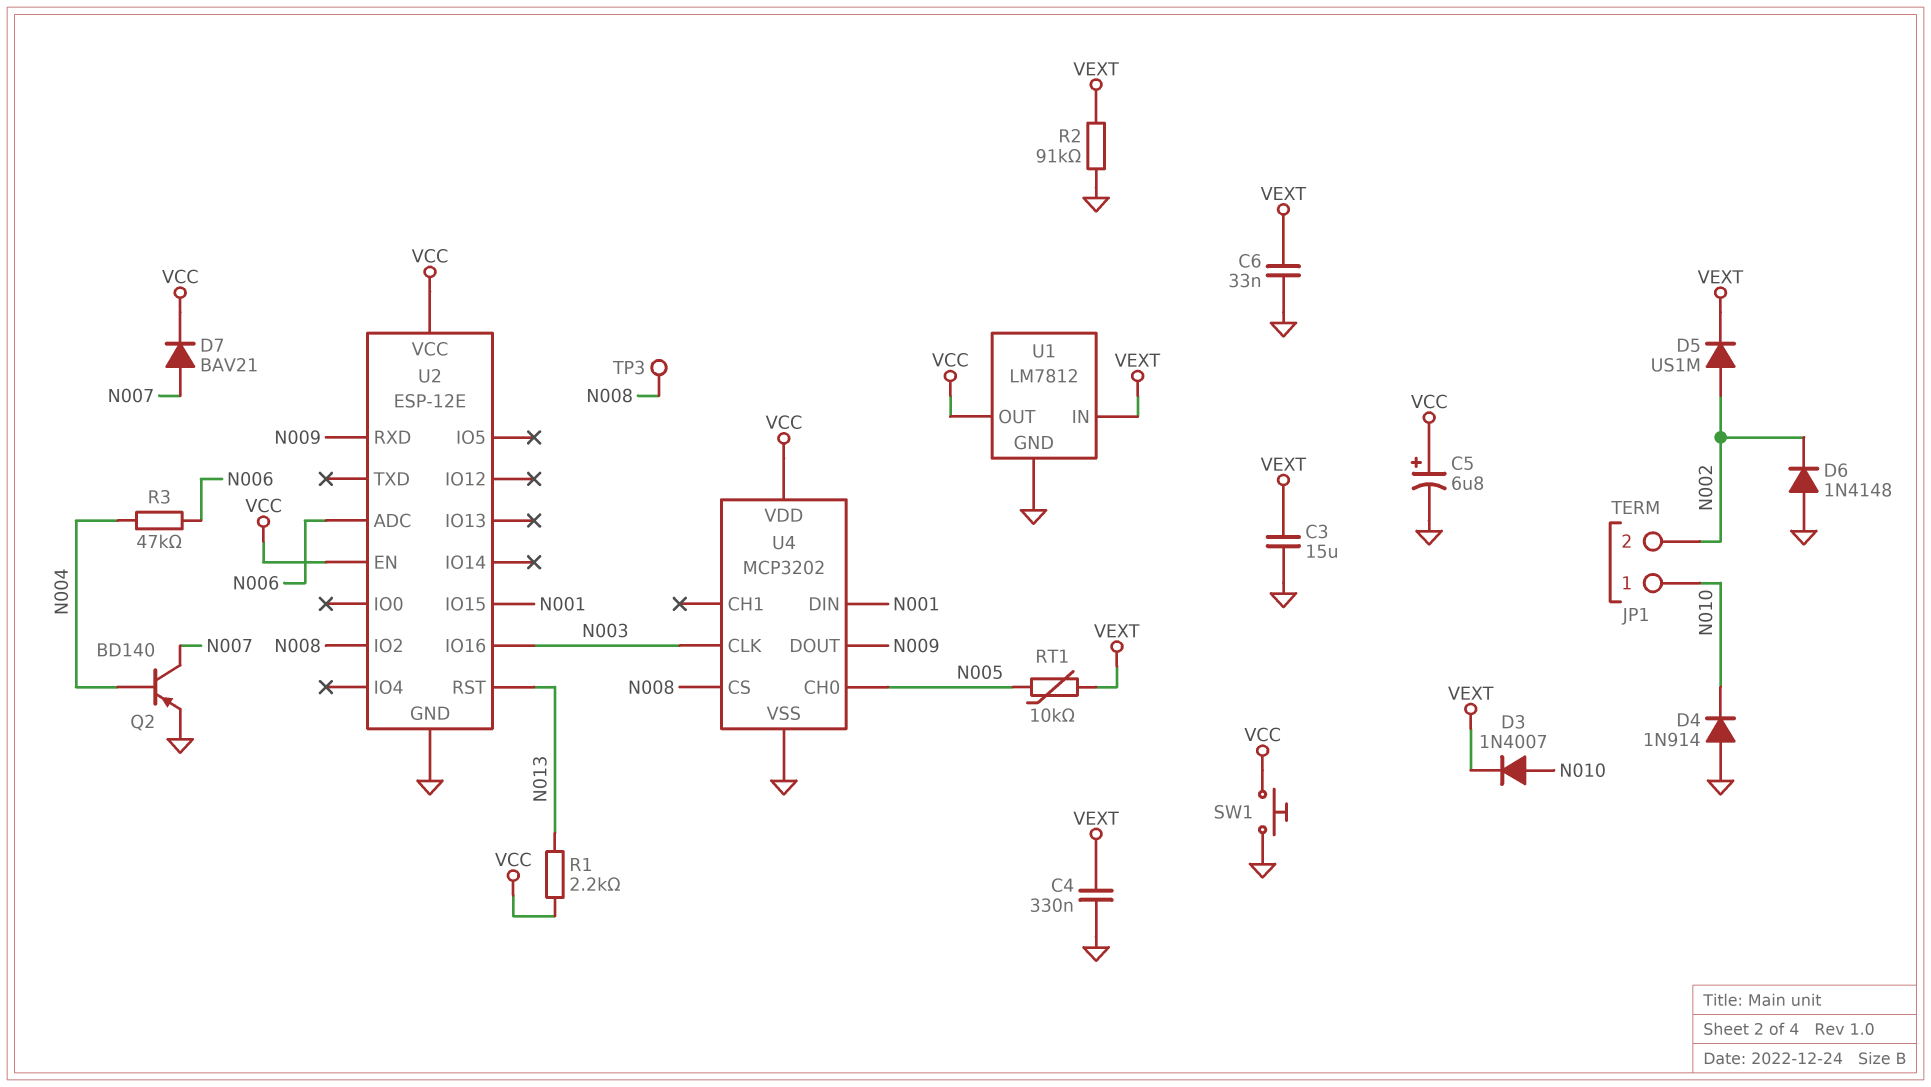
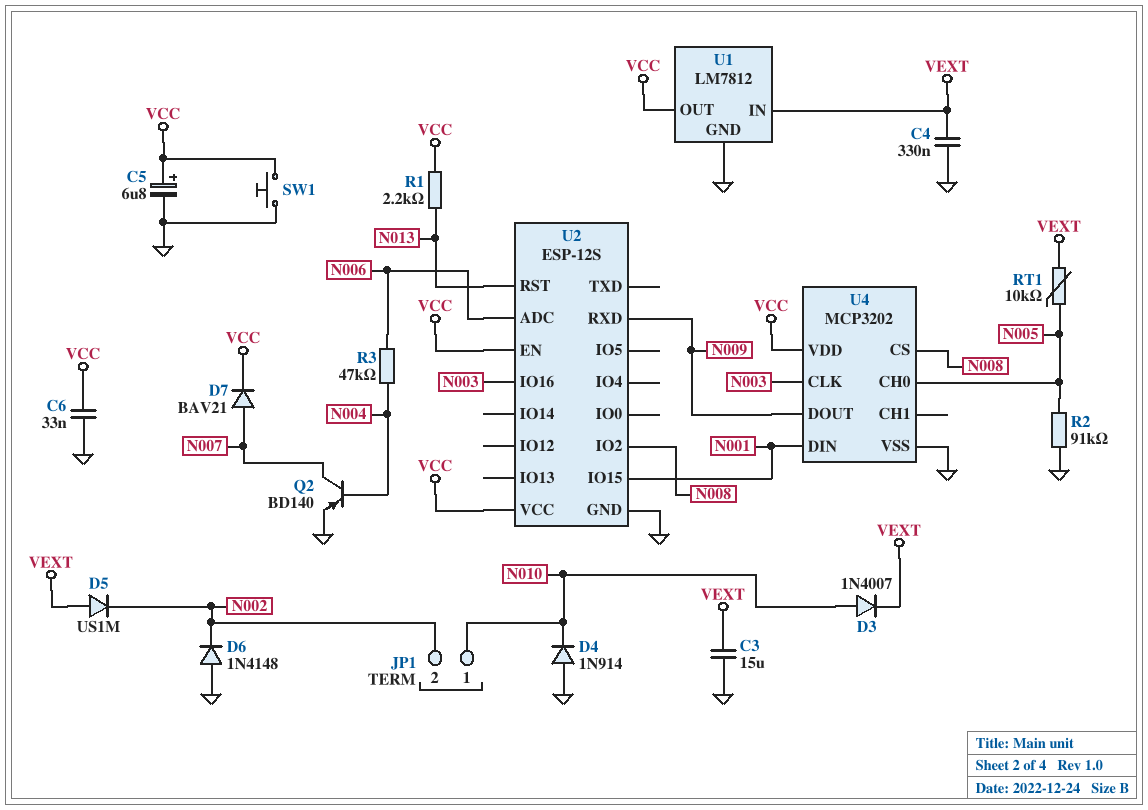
C6: 33nF (GND, VEXT) -> 33nF (GND, VCC)
D5: diode US1M (A N002, K VEXT) -> diode US1M (A VEXT, K N002)
R2: 91k (GND, VEXT) -> 91k (GND, N005)
TP3: test point (N008) -> none
U2: ESP-12E -> ESP-12S

